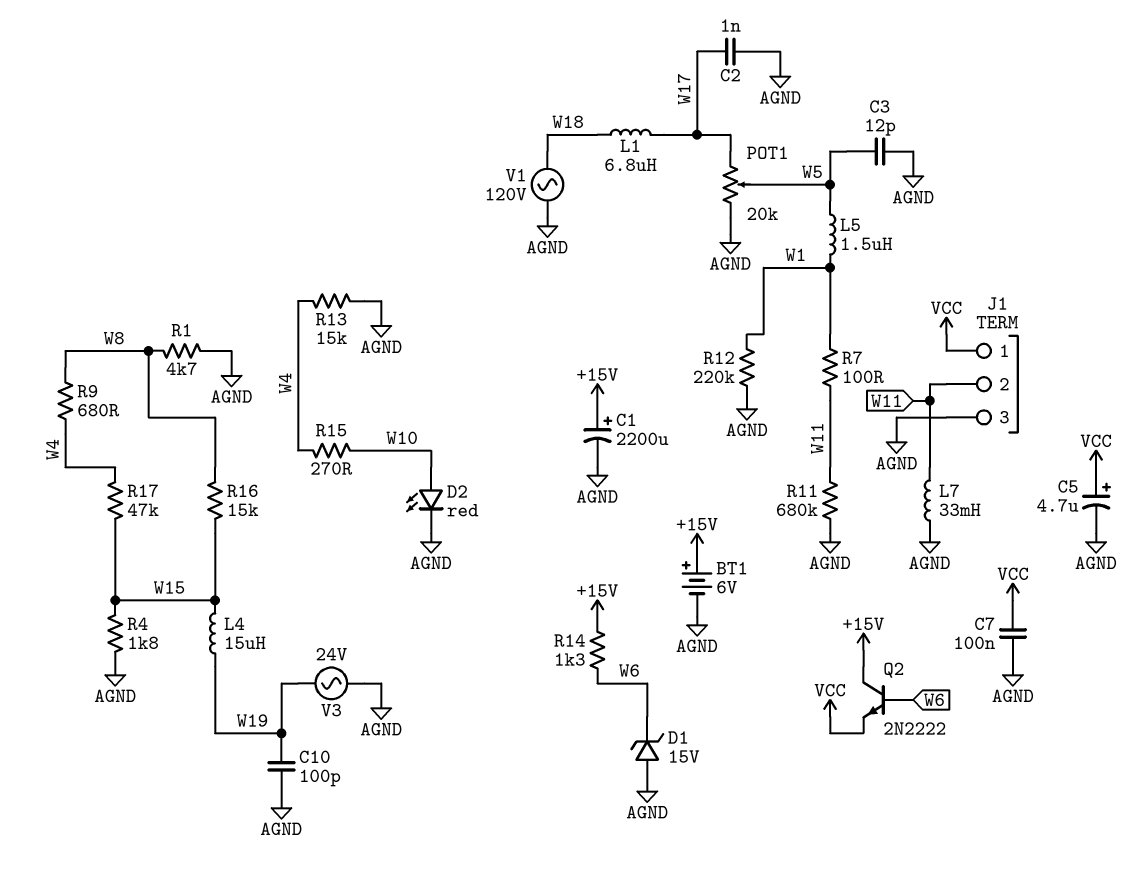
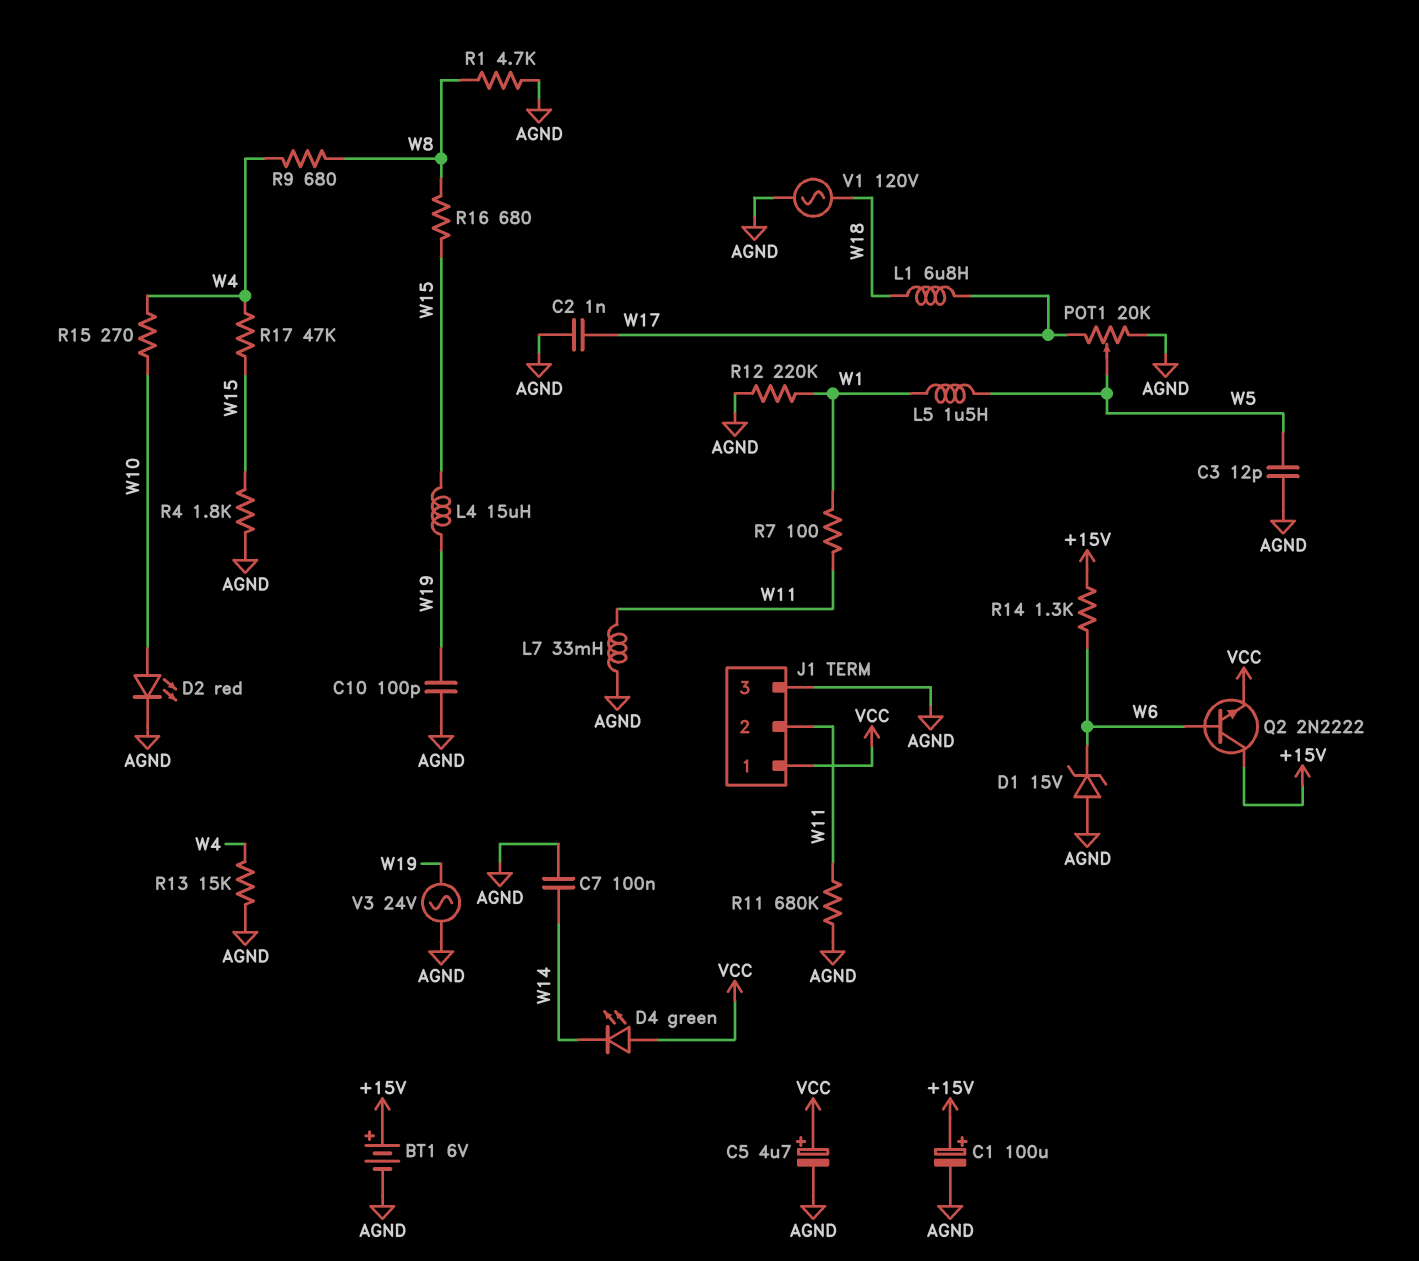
C1: 2200uF (plus +15V, minus AGND) -> 100uF (plus +15V, minus AGND)
C7: 100nF (AGND, VCC) -> 100nF (AGND, W14)
D4: none -> LED green (A VCC, K W14)
R16: 15k (W8, W15) -> 680 (W8, W15)

